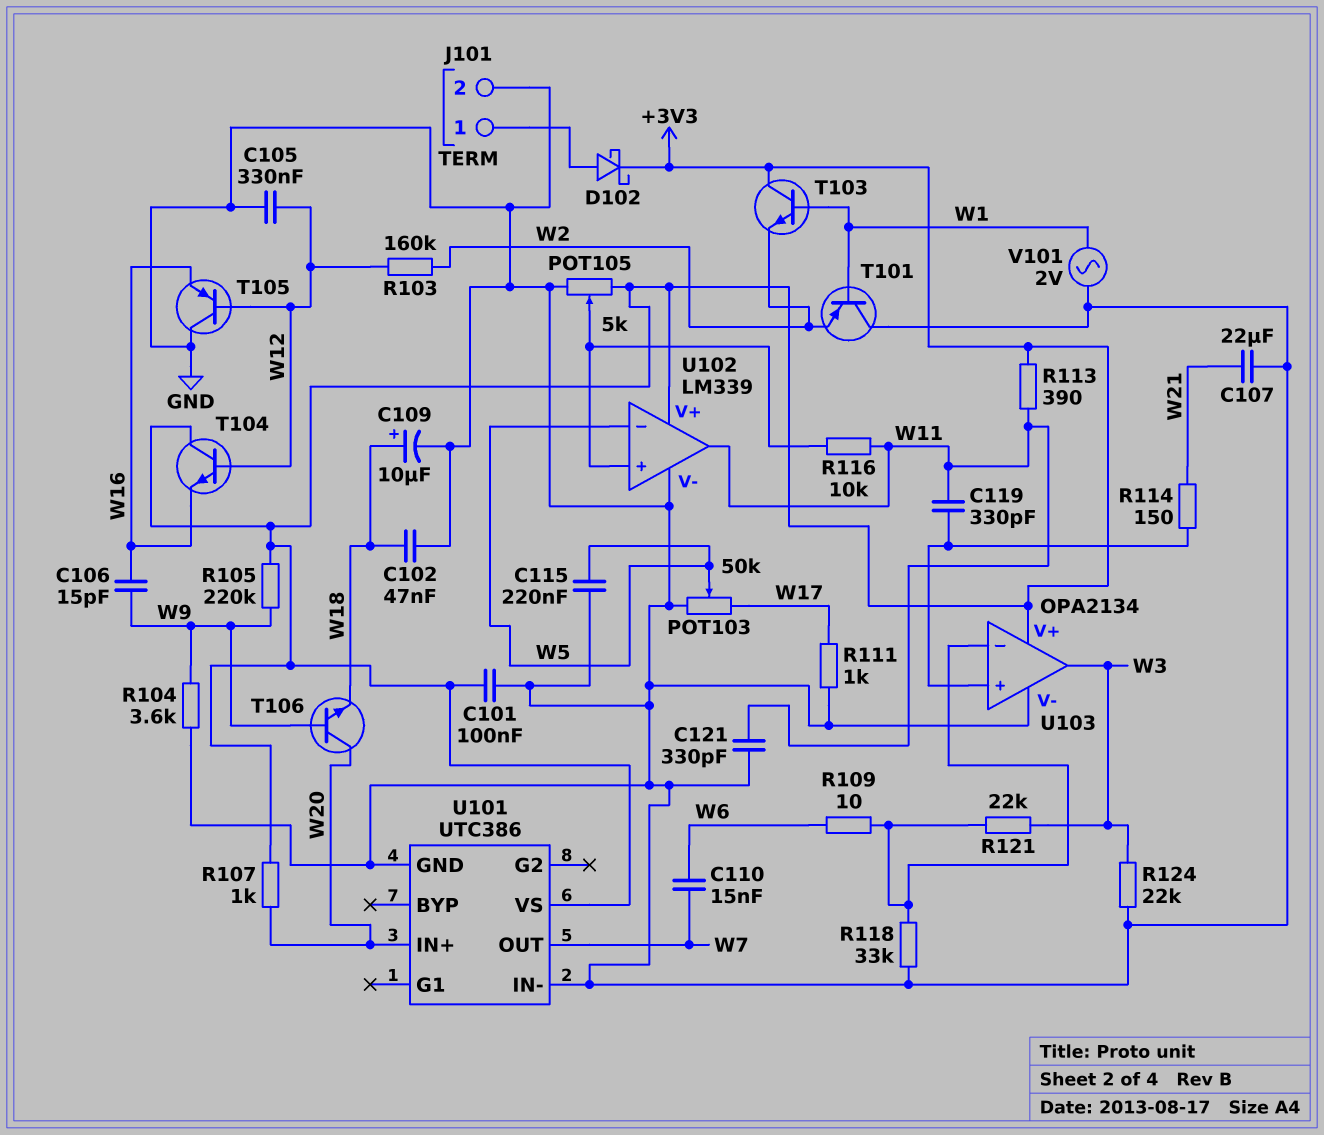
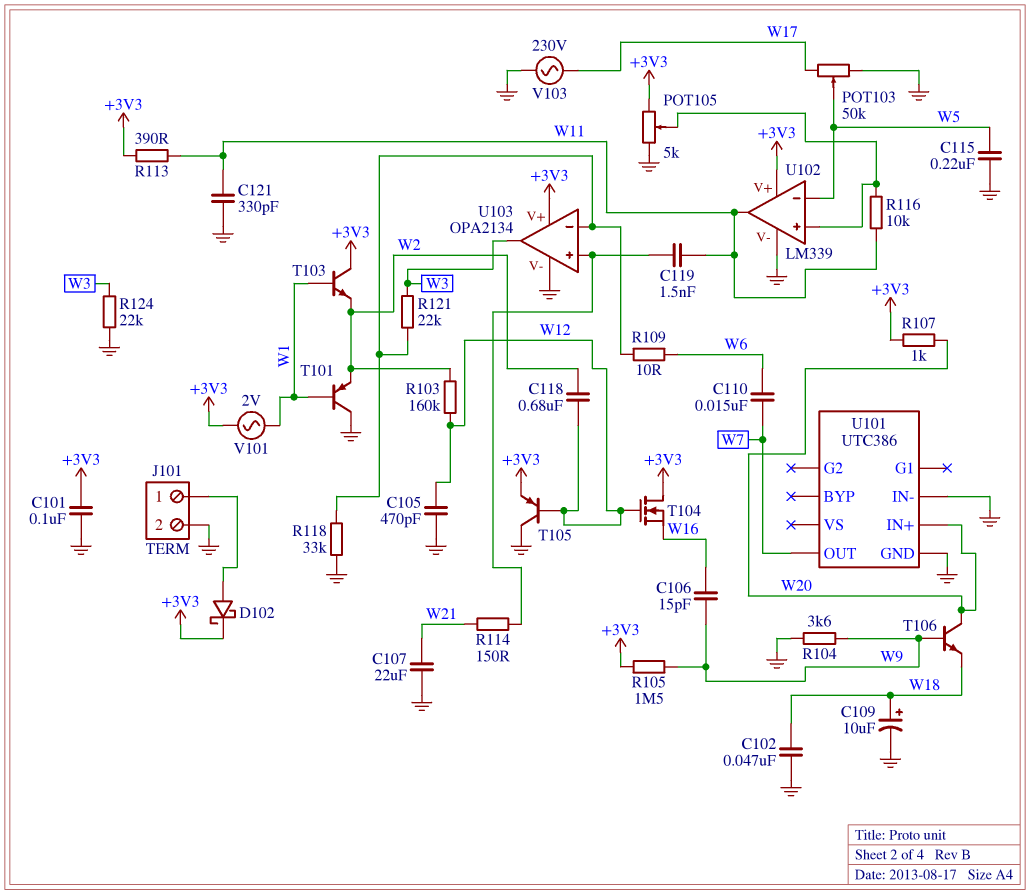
C105: 330nF (GND, W12) -> 470pF (GND, W12)
C118: none -> 680nF (W2, W12)
C119: 330pF (U103/in+, W11) -> 1.5nF (U103/in+, W11)
R105: 220k (+3V3, W9) -> 1.5M (+3V3, W9)
R111: 1k (GND, W17) -> none
T104: NPN (B W12, C +3V3, E W16) -> NMOS (G W12, D +3V3, S W16)
T105: PNP (B W12, C GND, E W16) -> PNP (B W12, C GND, E +3V3)
U101 pin VS: +3V3 -> none
V101: AC 2V (GND, W1) -> AC 2V (+3V3, W1)
V103: none -> AC 230V (GND, W17)

